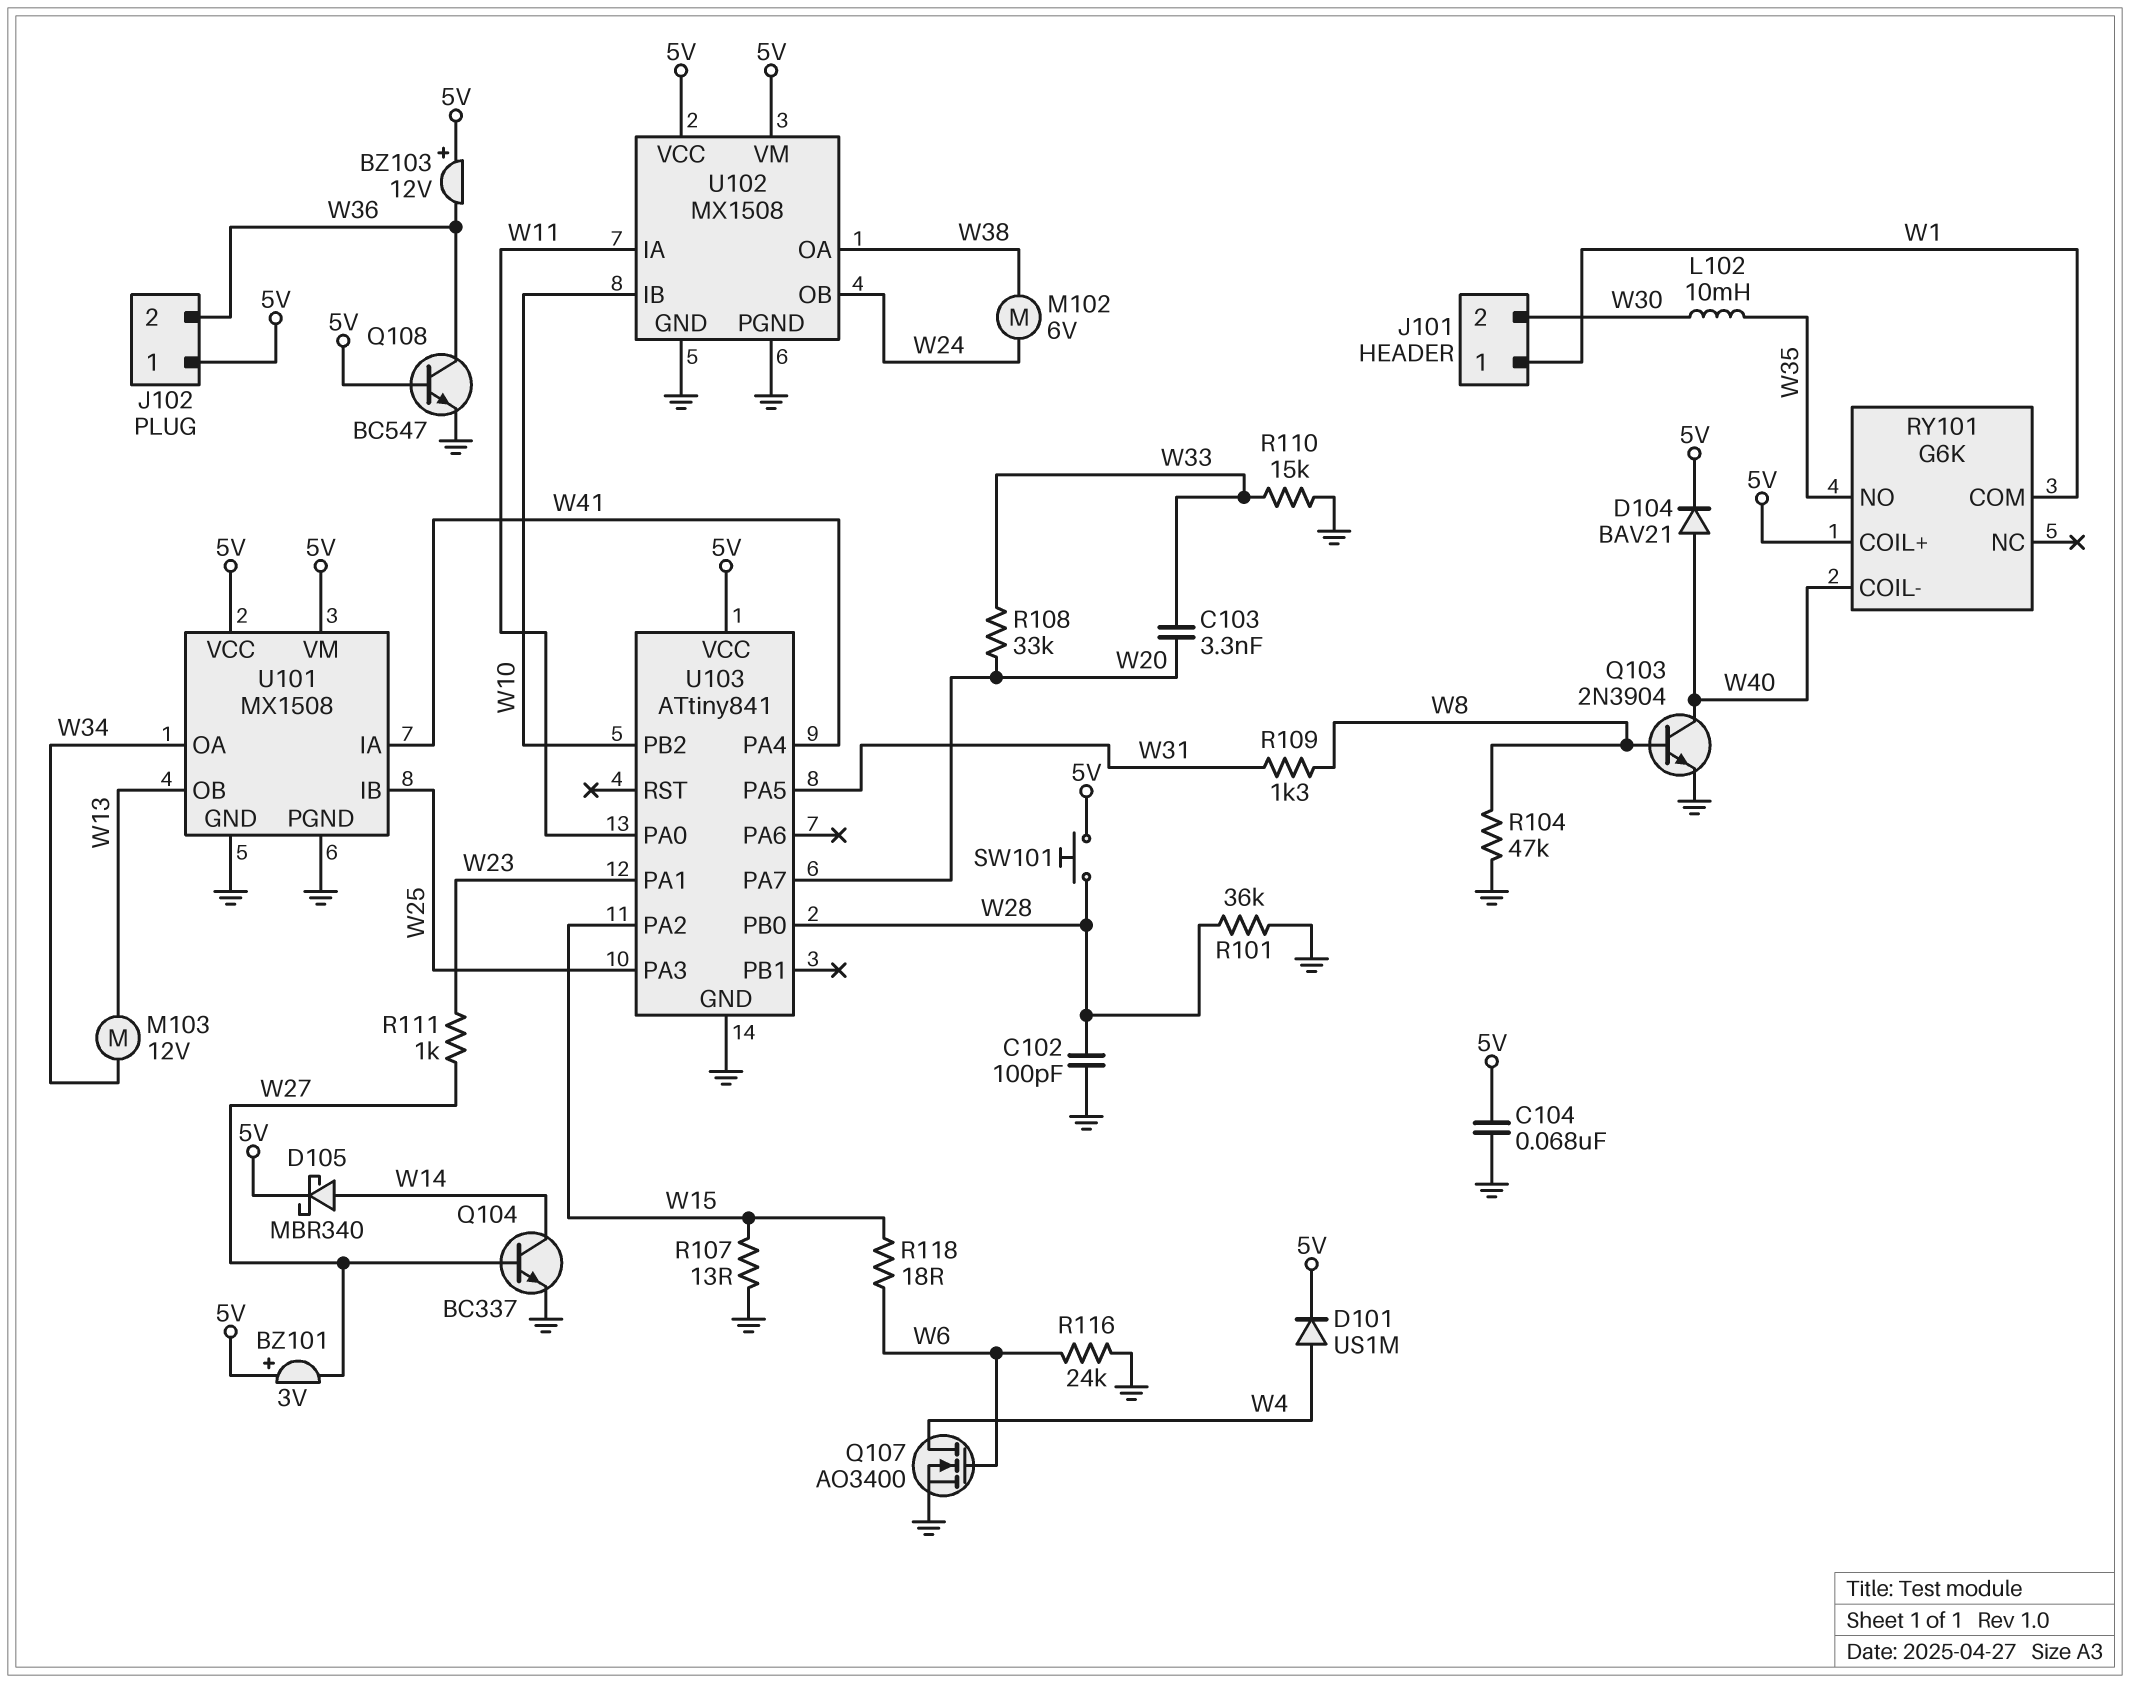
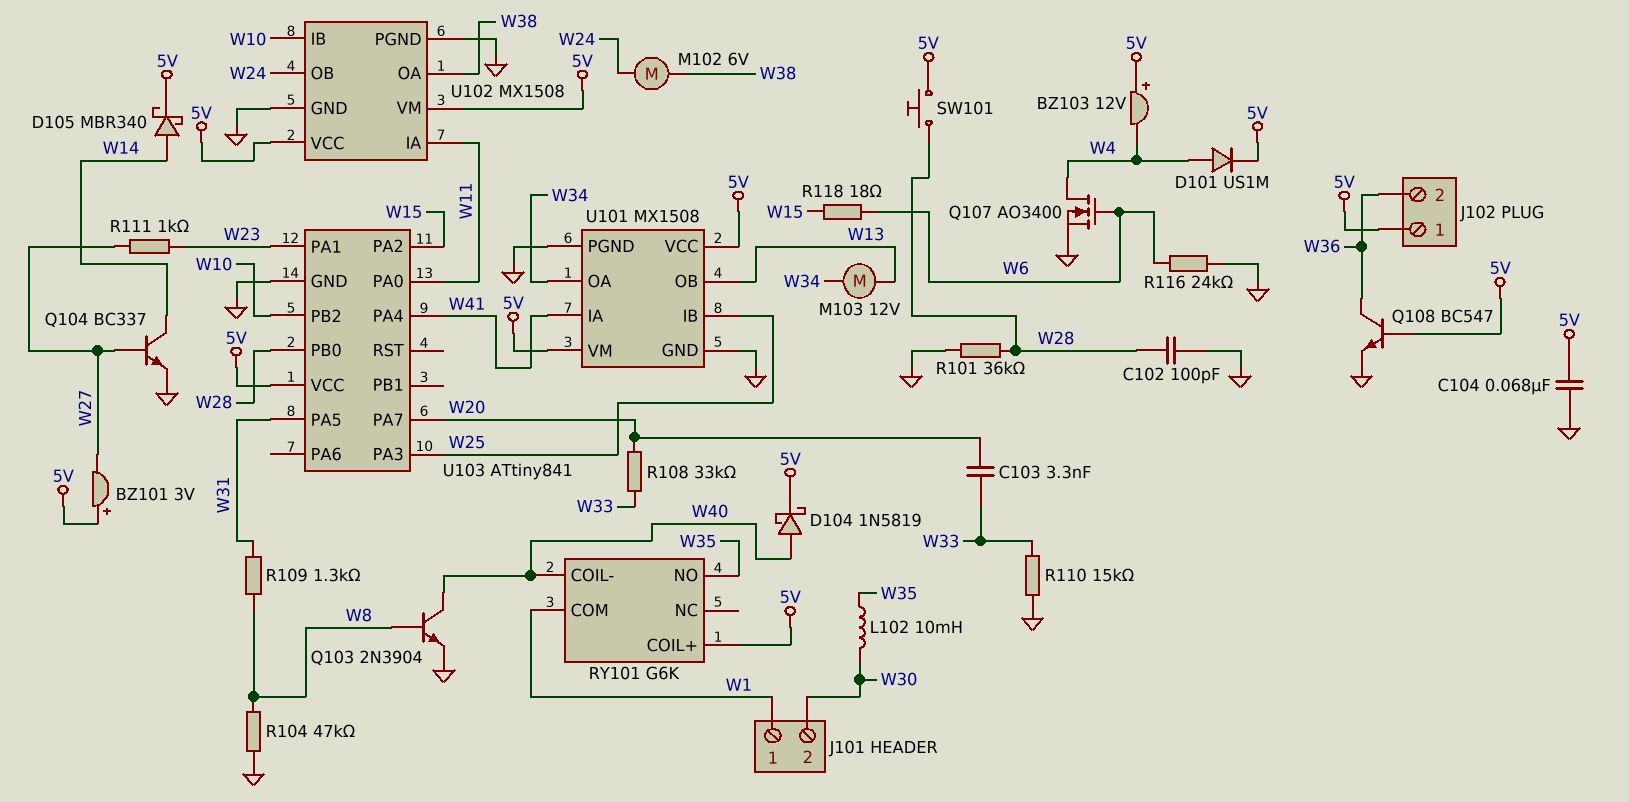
BZ103: buzzer 12V (plus 5V, minus W36) -> buzzer 12V (plus 5V, minus W4)
D104: diode BAV21 (A W40, K 5V) -> schottky 1N5819 (A W40, K 5V)
R107: 13 (GND, W15) -> none

